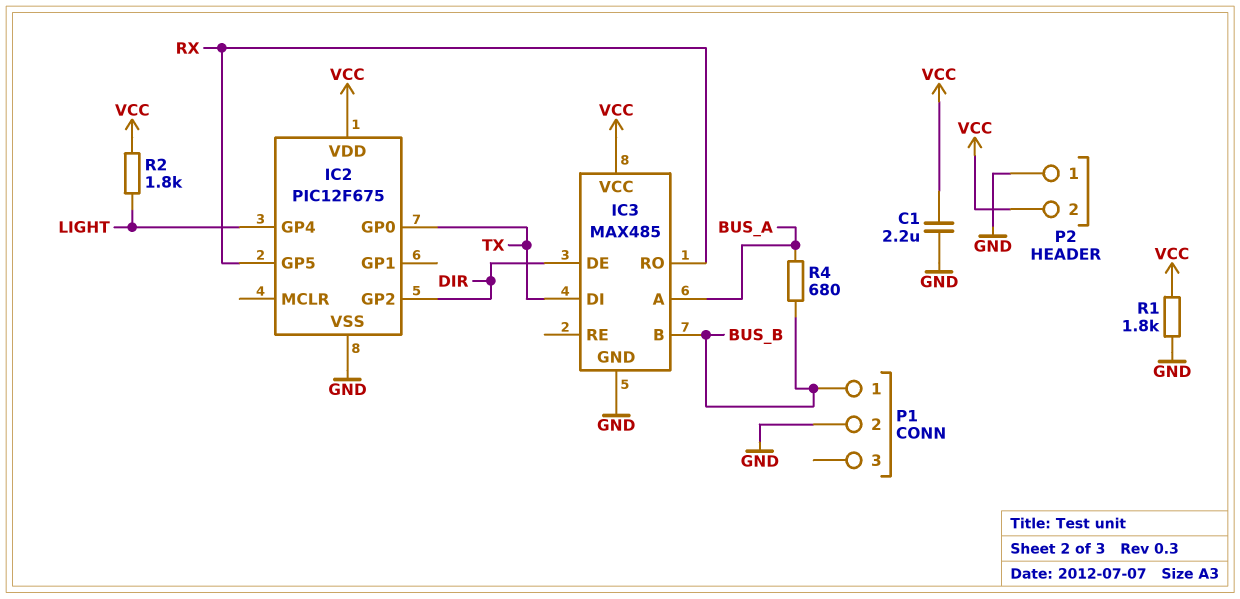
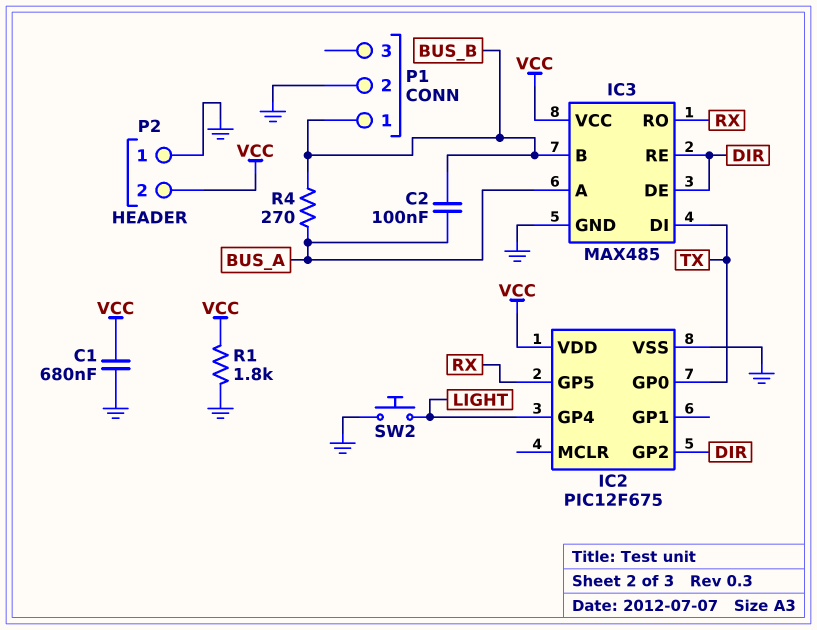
C1: 2.2uF (GND, VCC) -> 680nF (GND, VCC)
C2: none -> 100nF (BUS_A, BUS_B)
IC3 pin RE: none -> DIR
R2: 1.8k (LIGHT, VCC) -> none
R4: 680 (BUS_A, BUS_B) -> 270 (BUS_A, BUS_B)
SW2: none -> button (GND, LIGHT)

